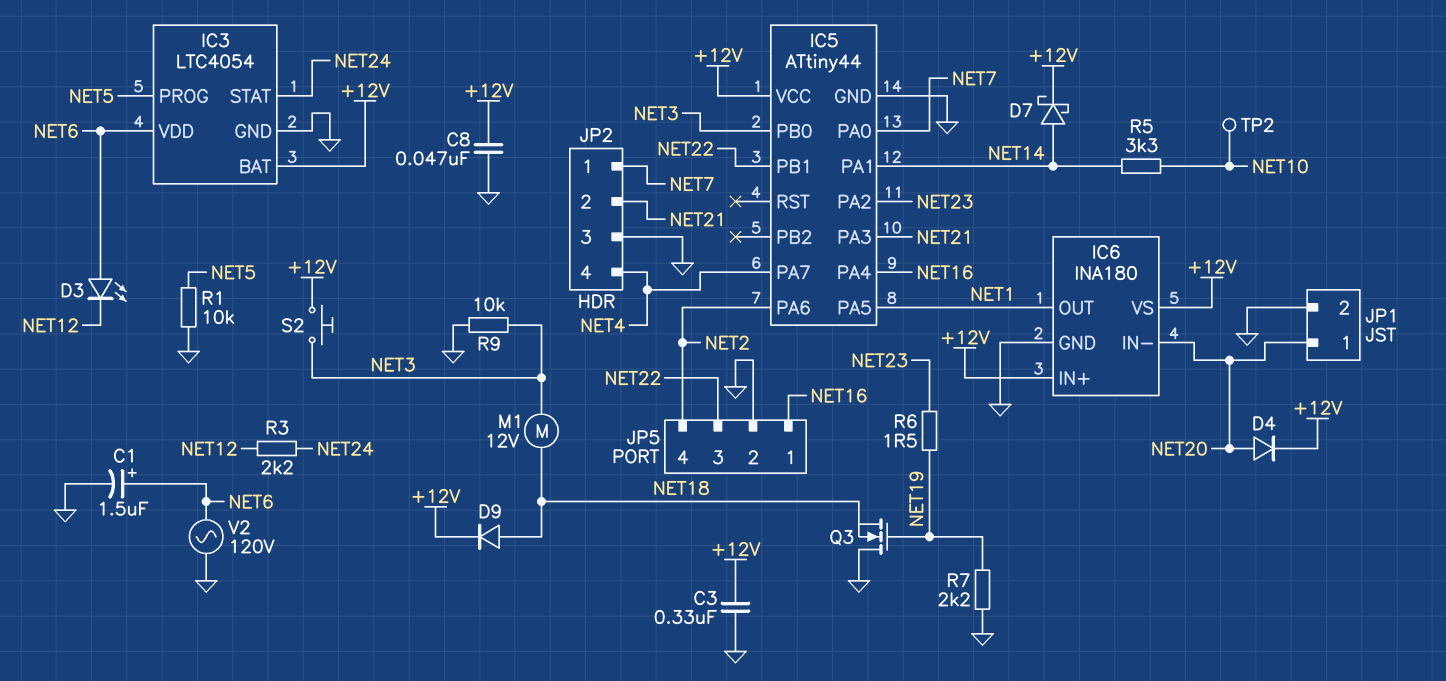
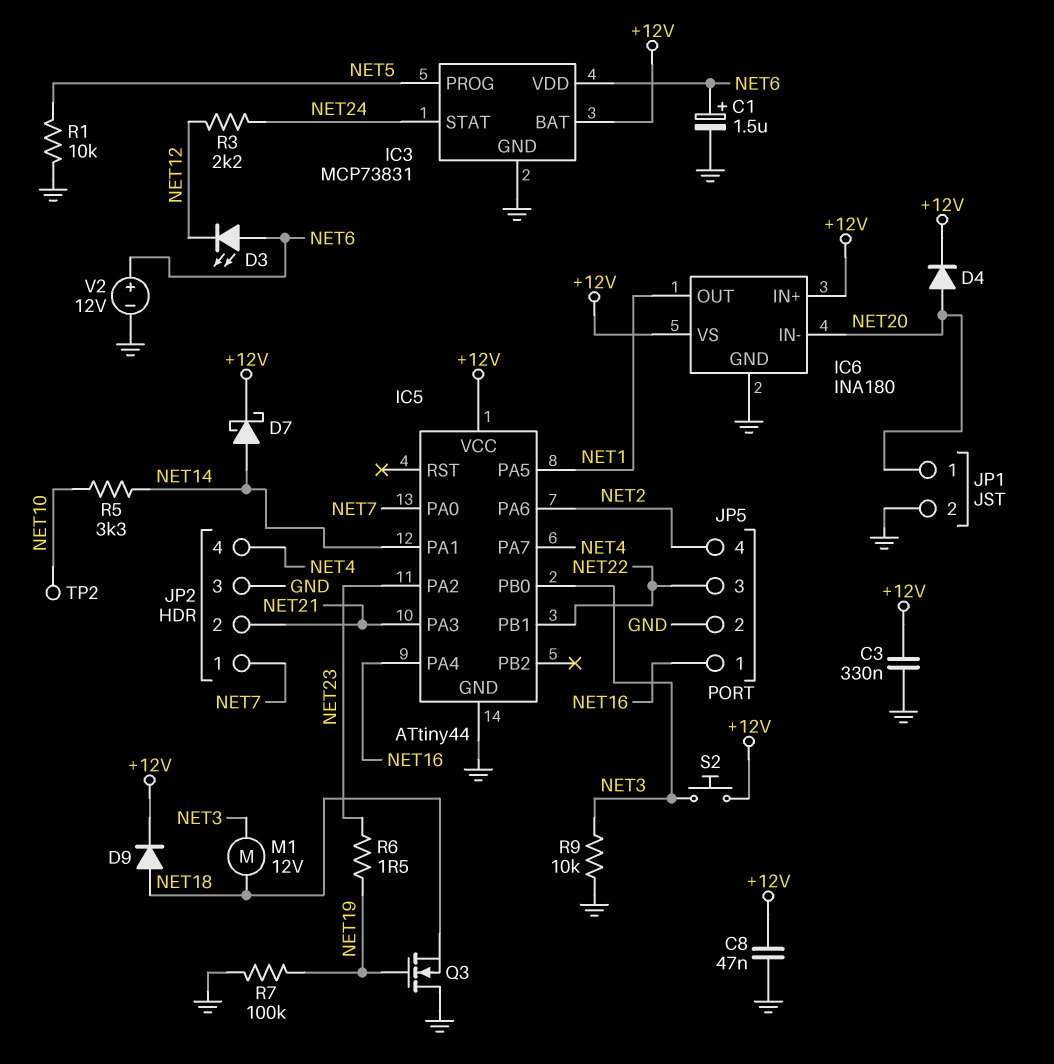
IC3: LTC4054 -> MCP73831
R7: 2.2k (GND, NET19) -> 100k (GND, NET19)
V2: AC 120V (GND, NET6) -> 12V (plus NET6, minus GND)

